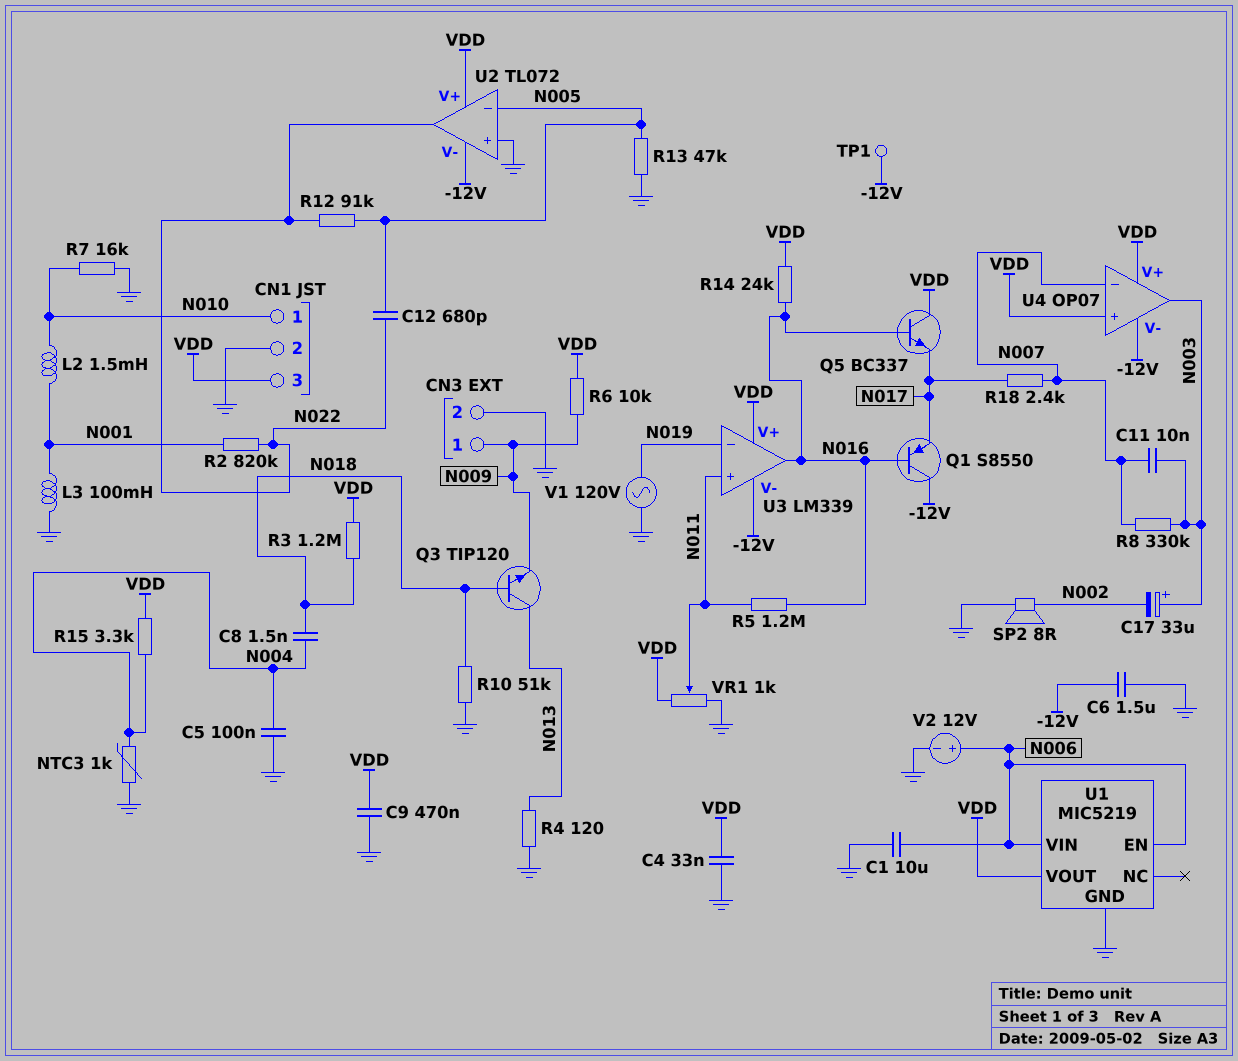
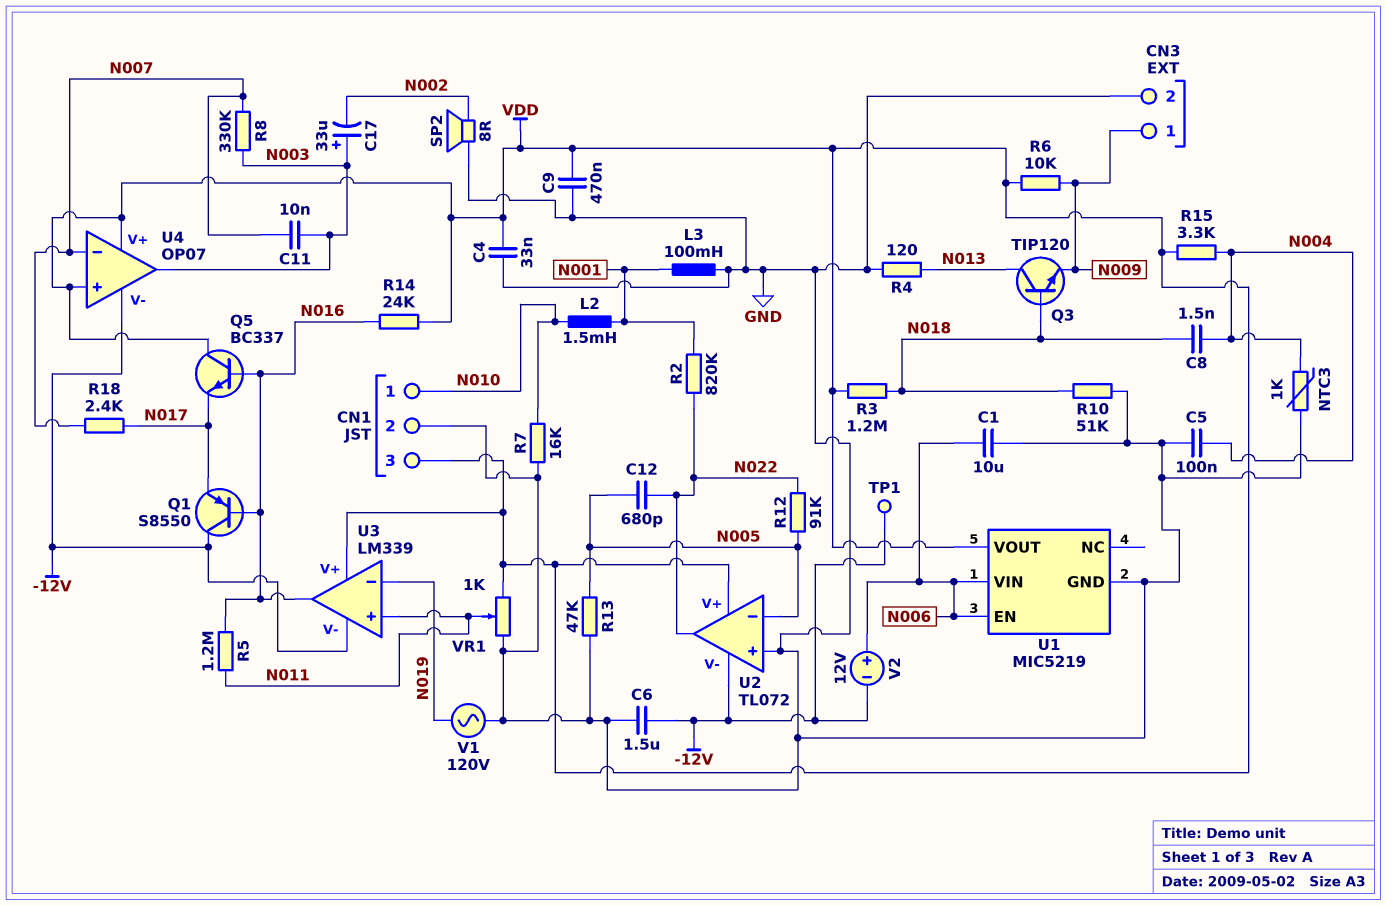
V2: 12V (plus N006, minus GND) -> 12V (plus N006, minus -12V)

